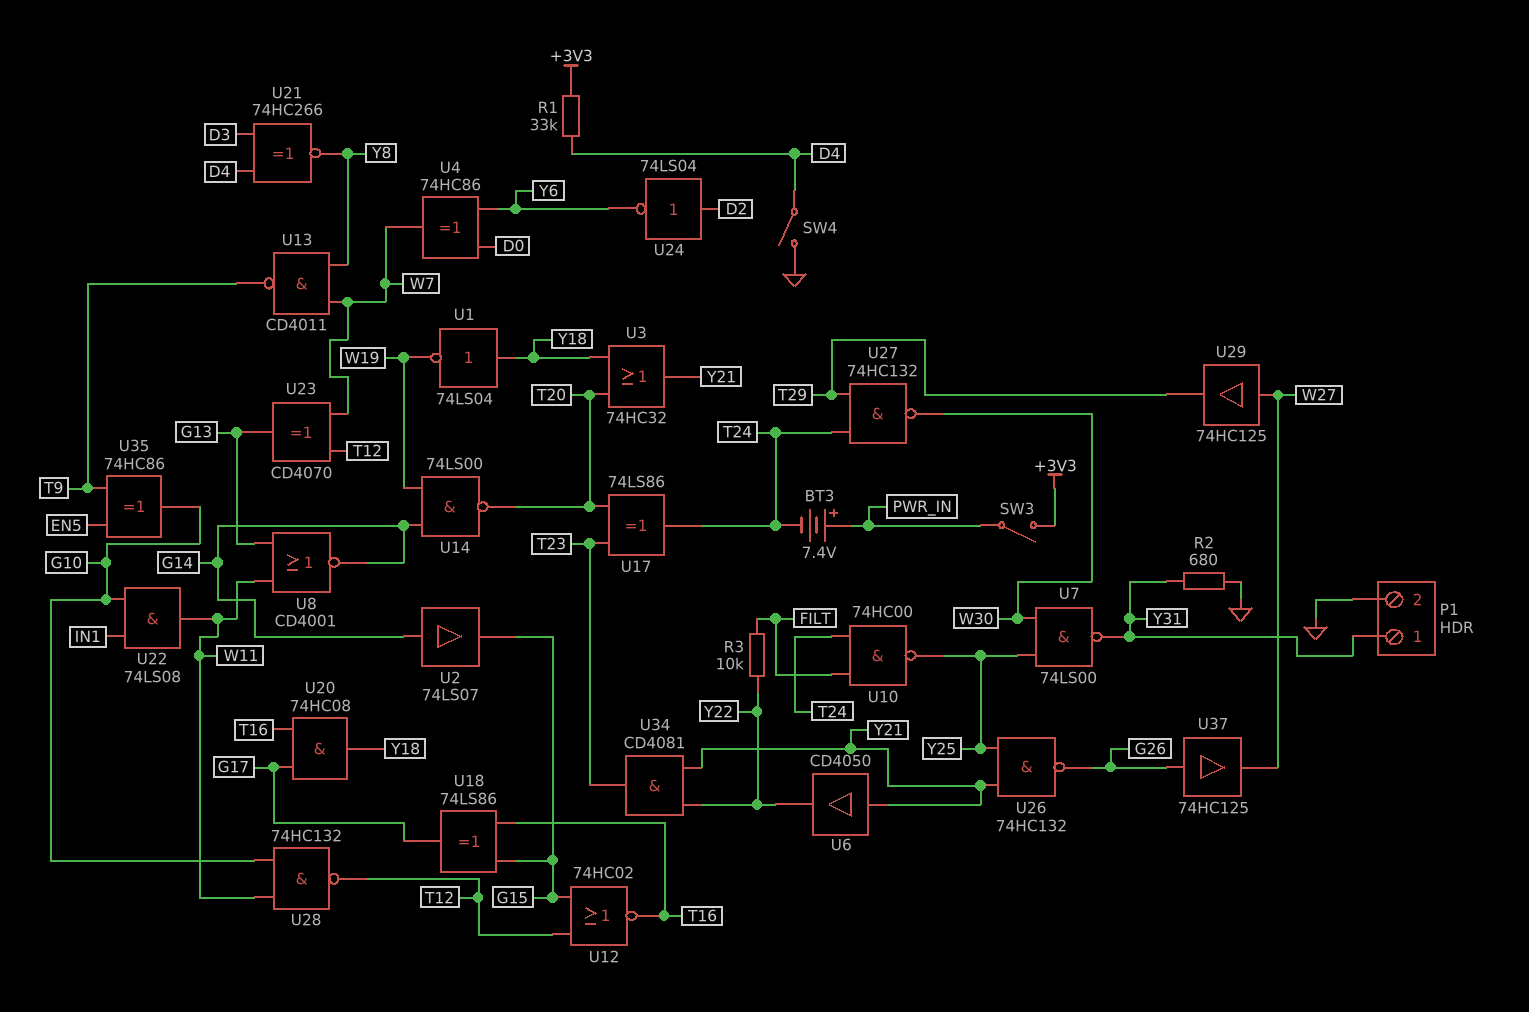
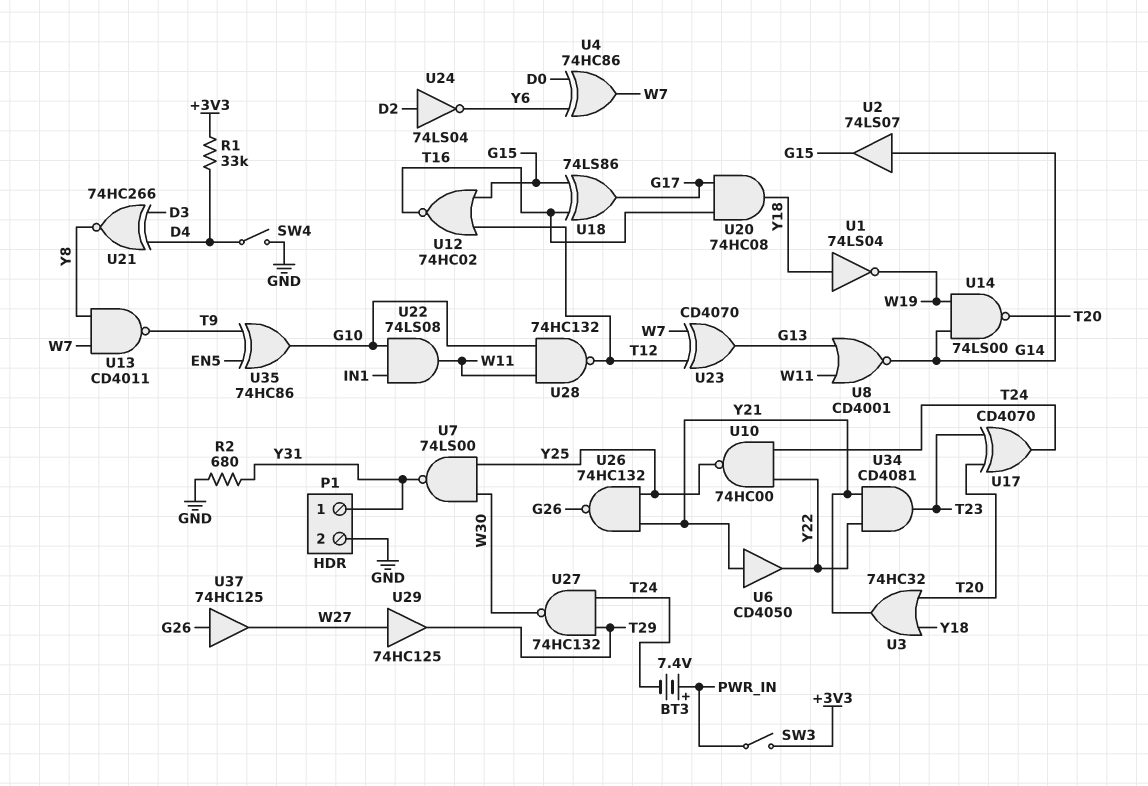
R3: 10k (FILT, Y22) -> none
U10: NAND 74HC00 (in FILT, in T24, out Y25) -> NAND 74HC00 (in T24, in Y22, out Y25)
U17: XOR 74LS86 (in T20, in T23, out T24) -> XOR CD4070 (in T20, in T23, out T24)

